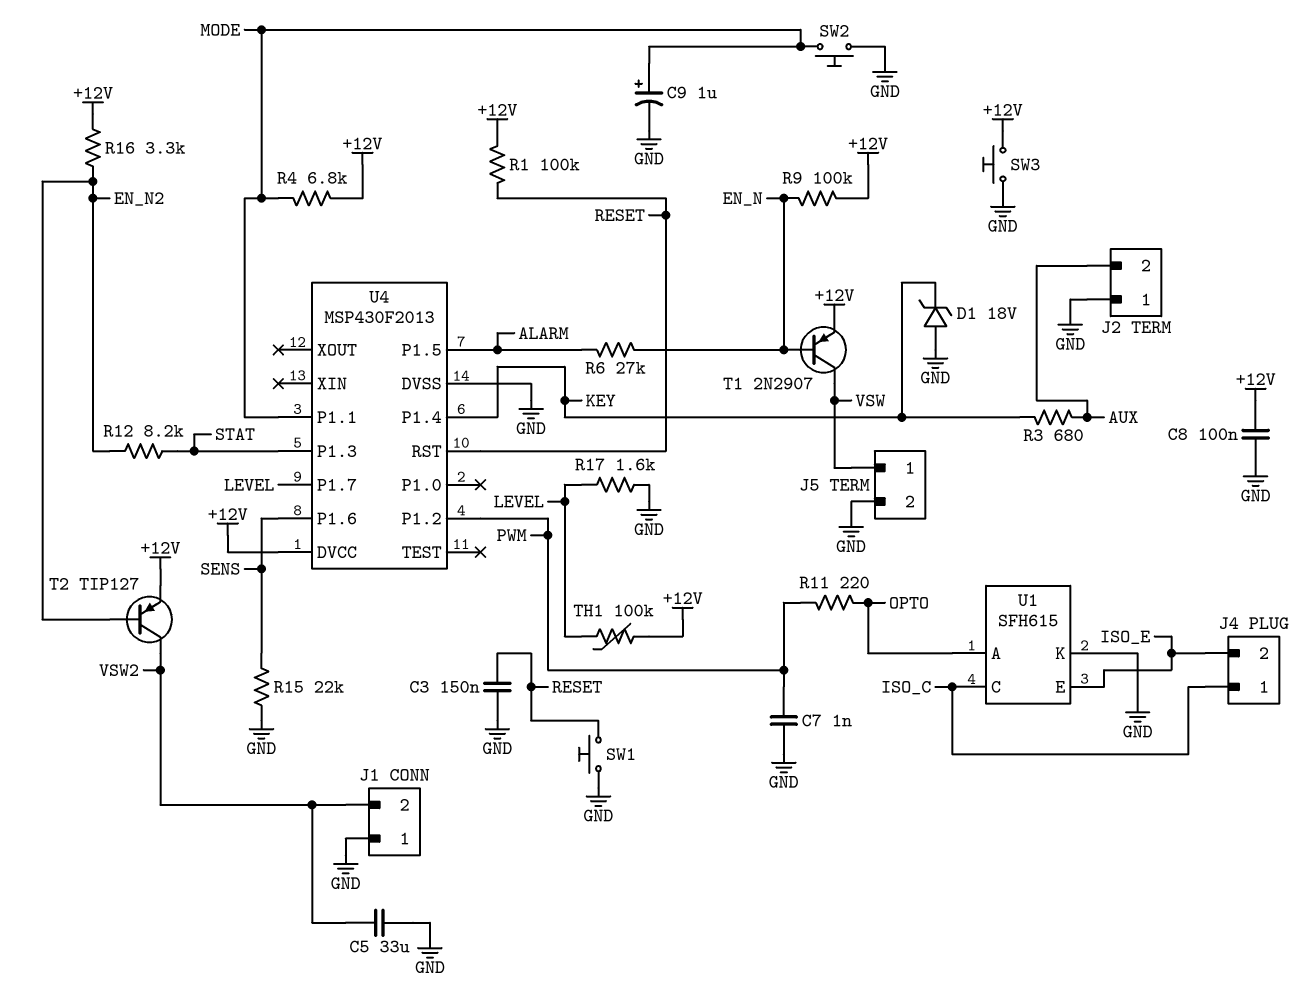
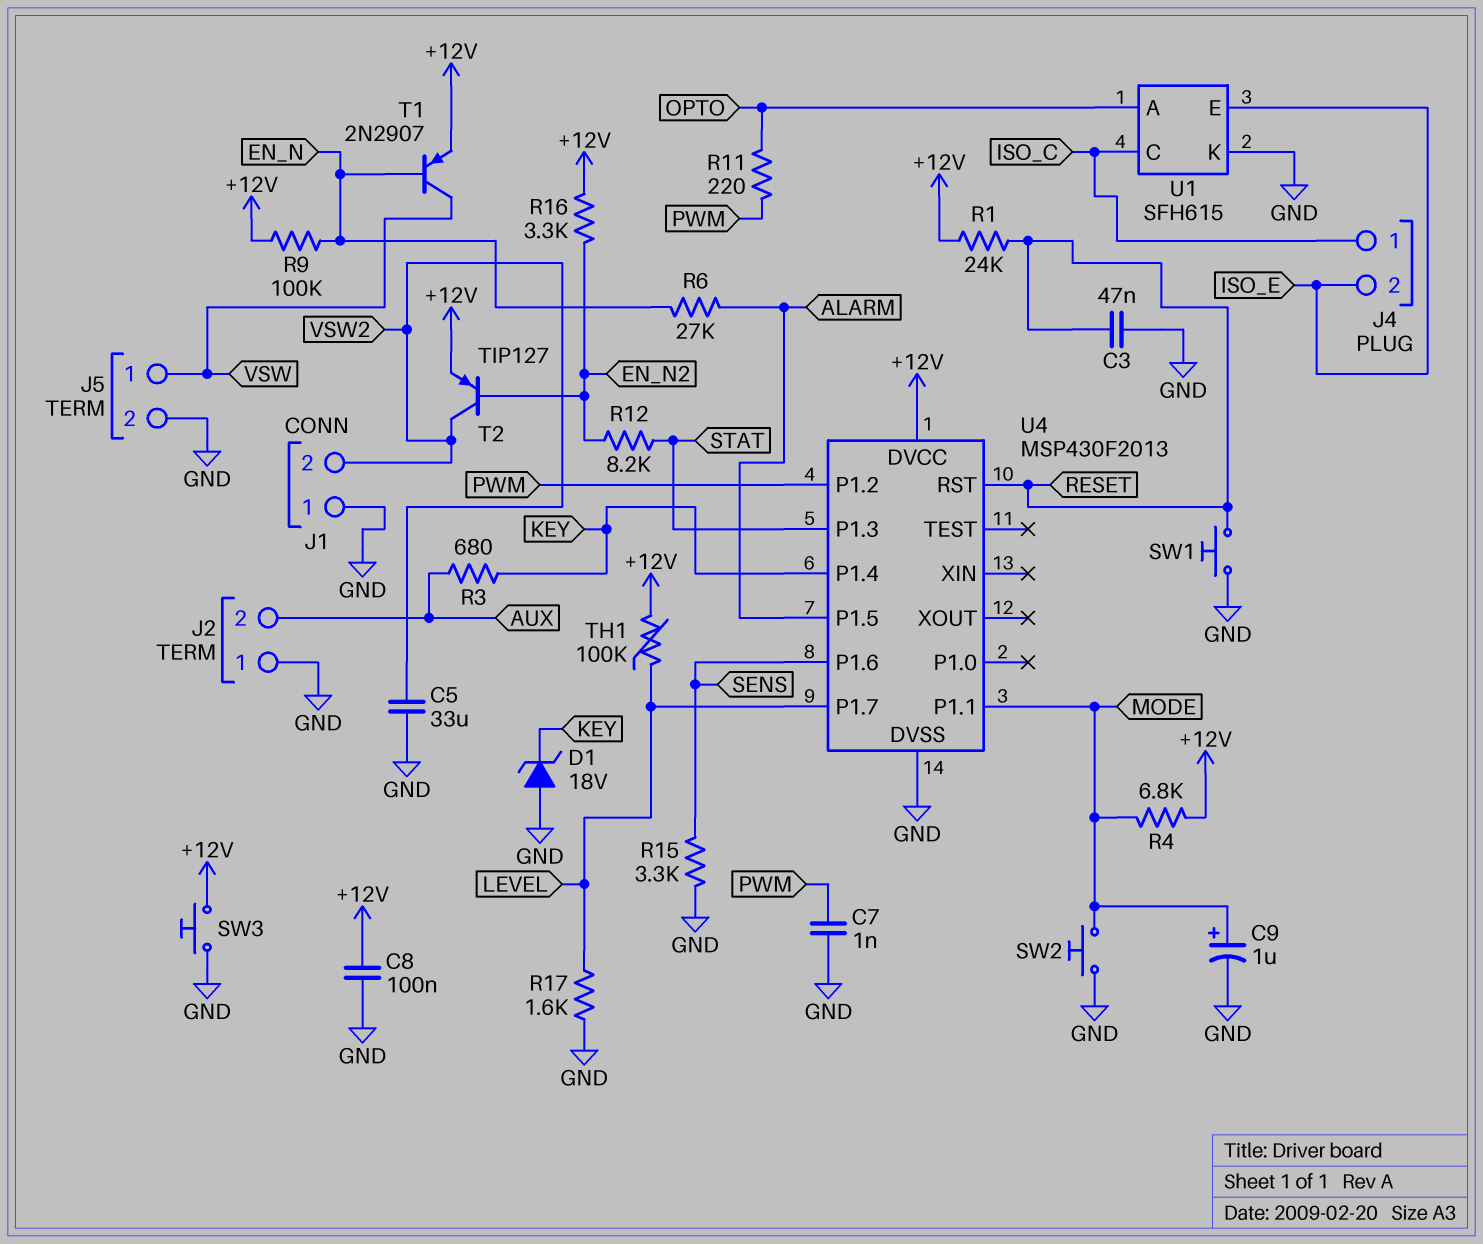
C3: 150nF (GND, RESET) -> 47nF (GND, RESET)
R1: 100k (+12V, RESET) -> 24k (+12V, RESET)
R15: 22k (GND, SENS) -> 3.3k (GND, SENS)

